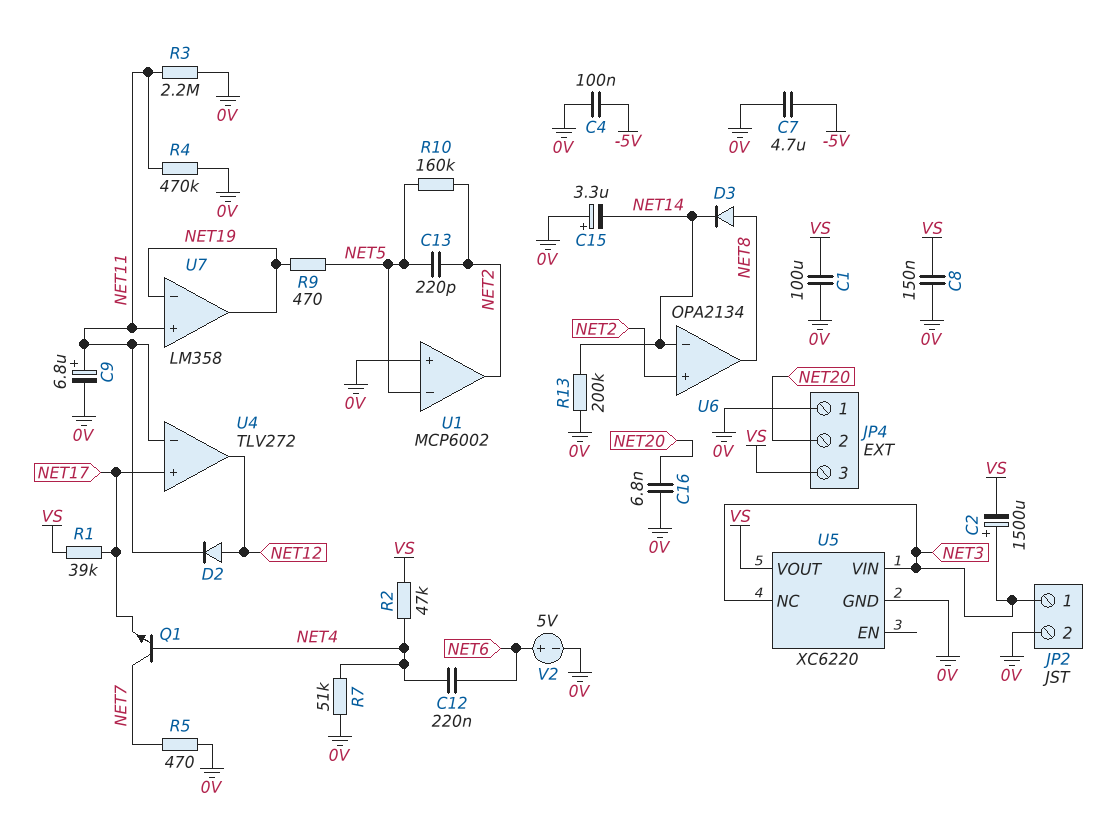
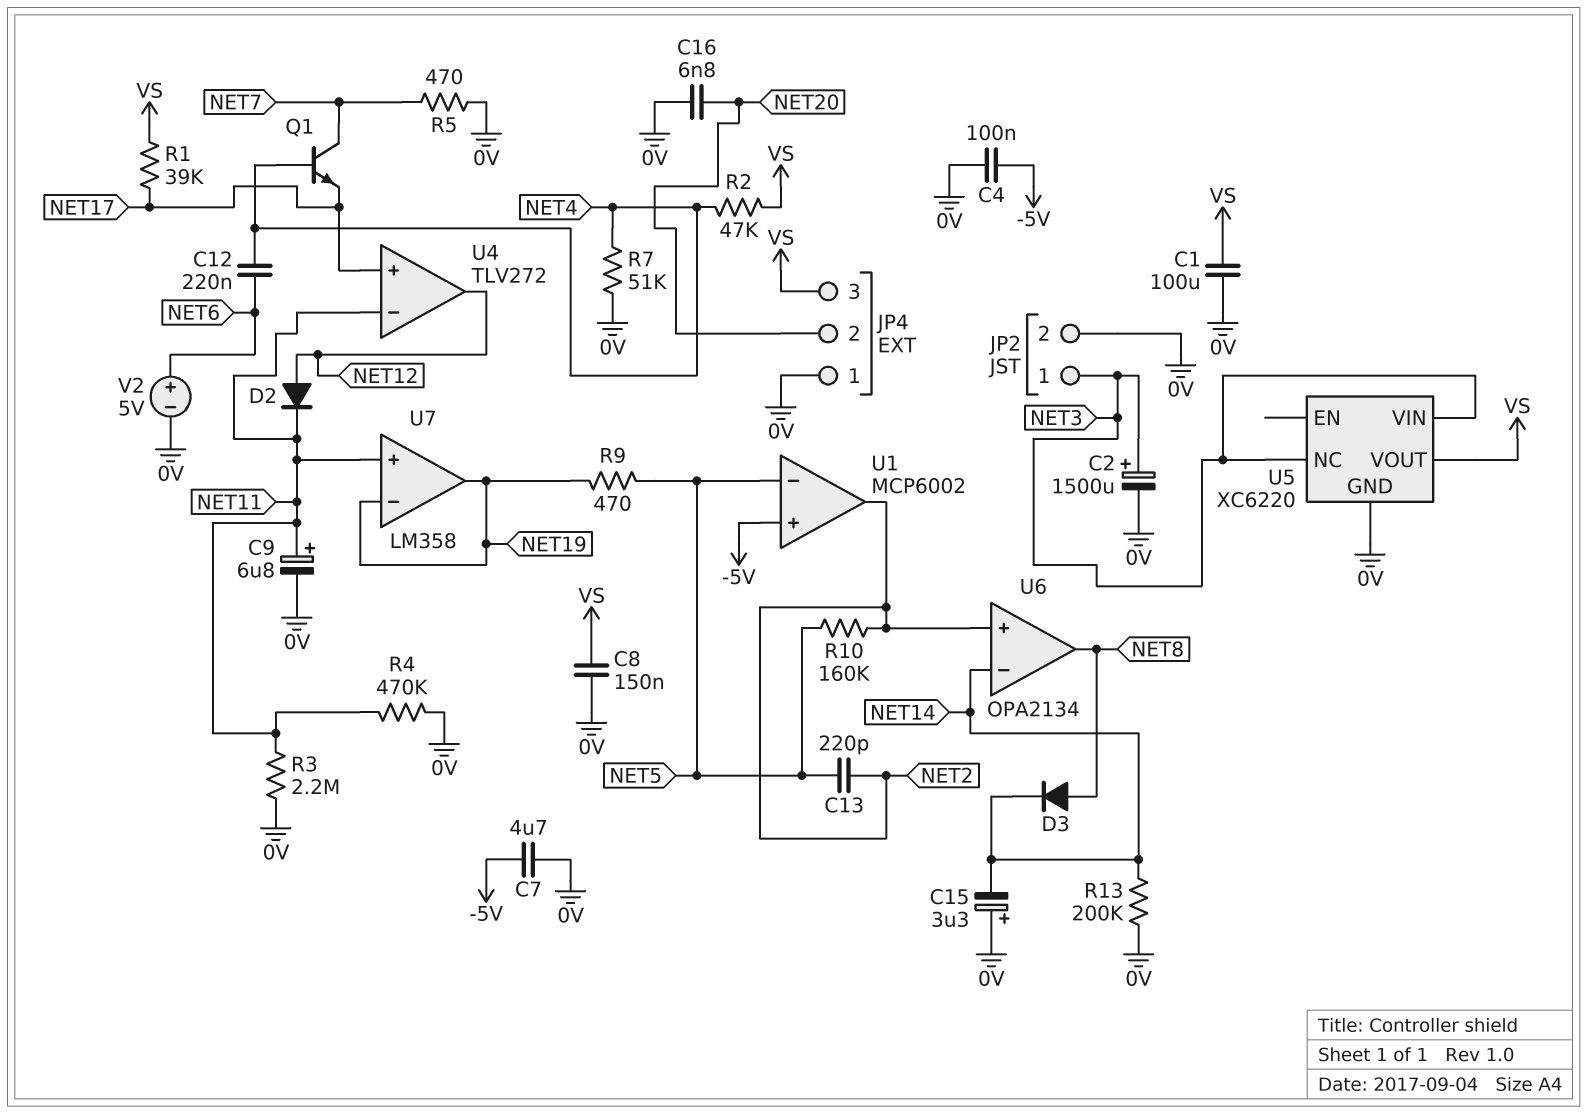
C2: 1500uF (plus NET3, minus VS) -> 1500uF (plus NET3, minus 0V)
U1 pin in+: 0V -> -5V

